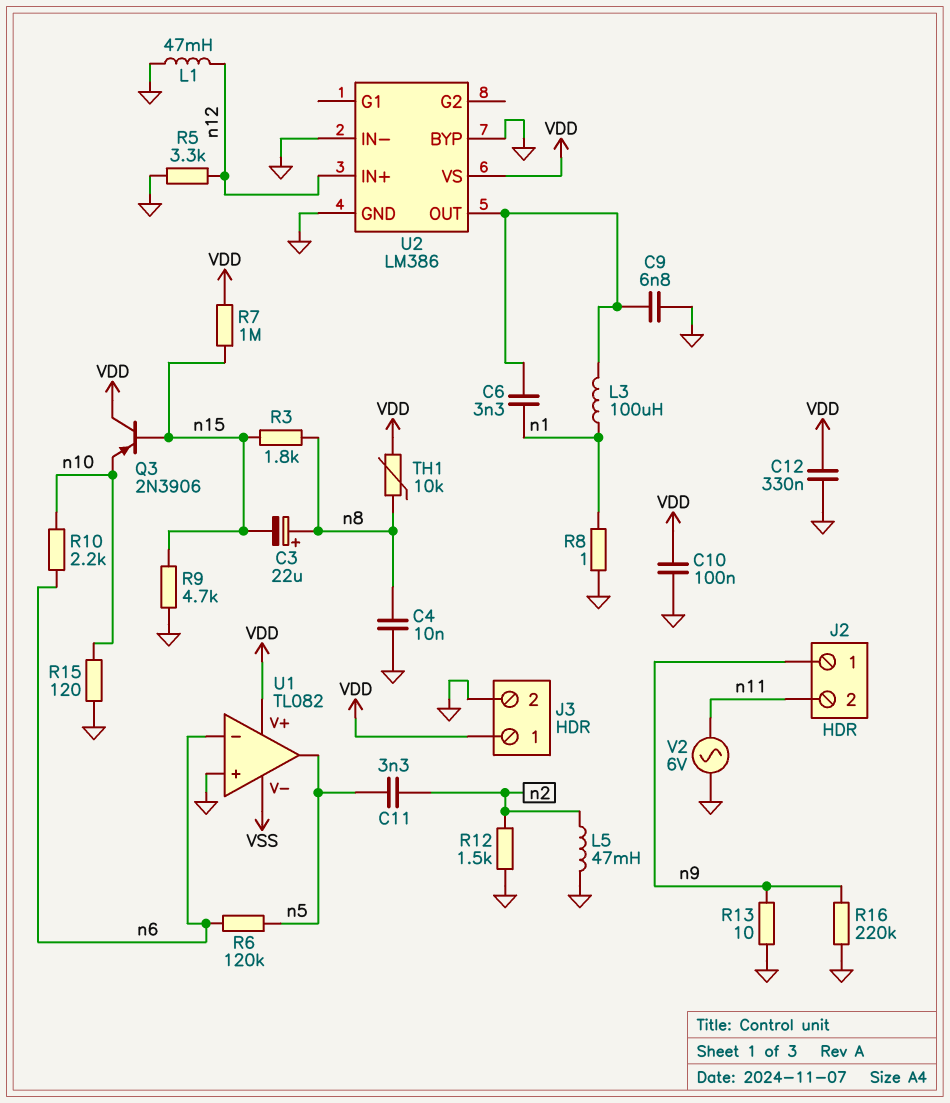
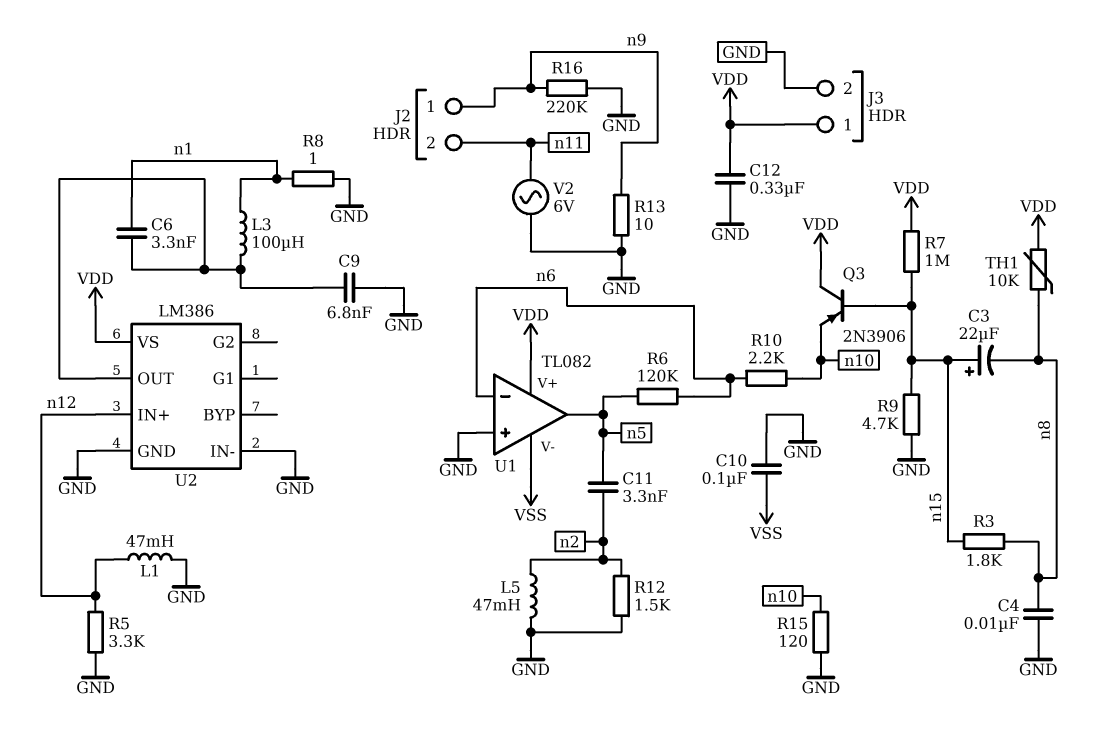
C3: 22uF (plus n8, minus n15) -> 22uF (plus n15, minus n8)
C10: 100nF (GND, VDD) -> 100nF (GND, VSS)
U2 pin BYP: GND -> none

